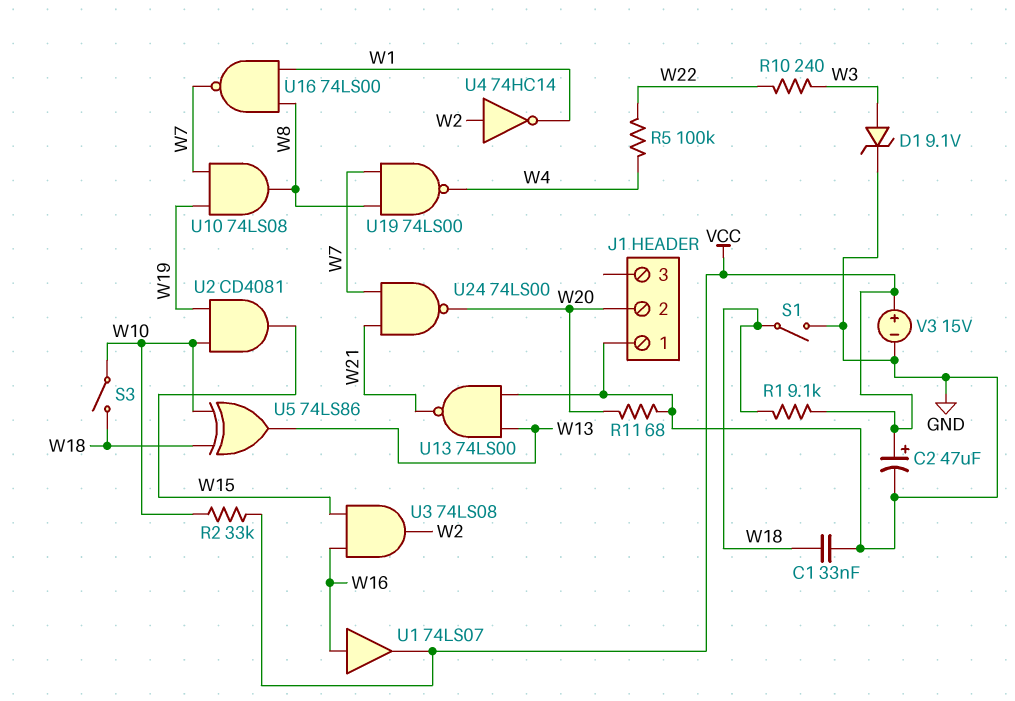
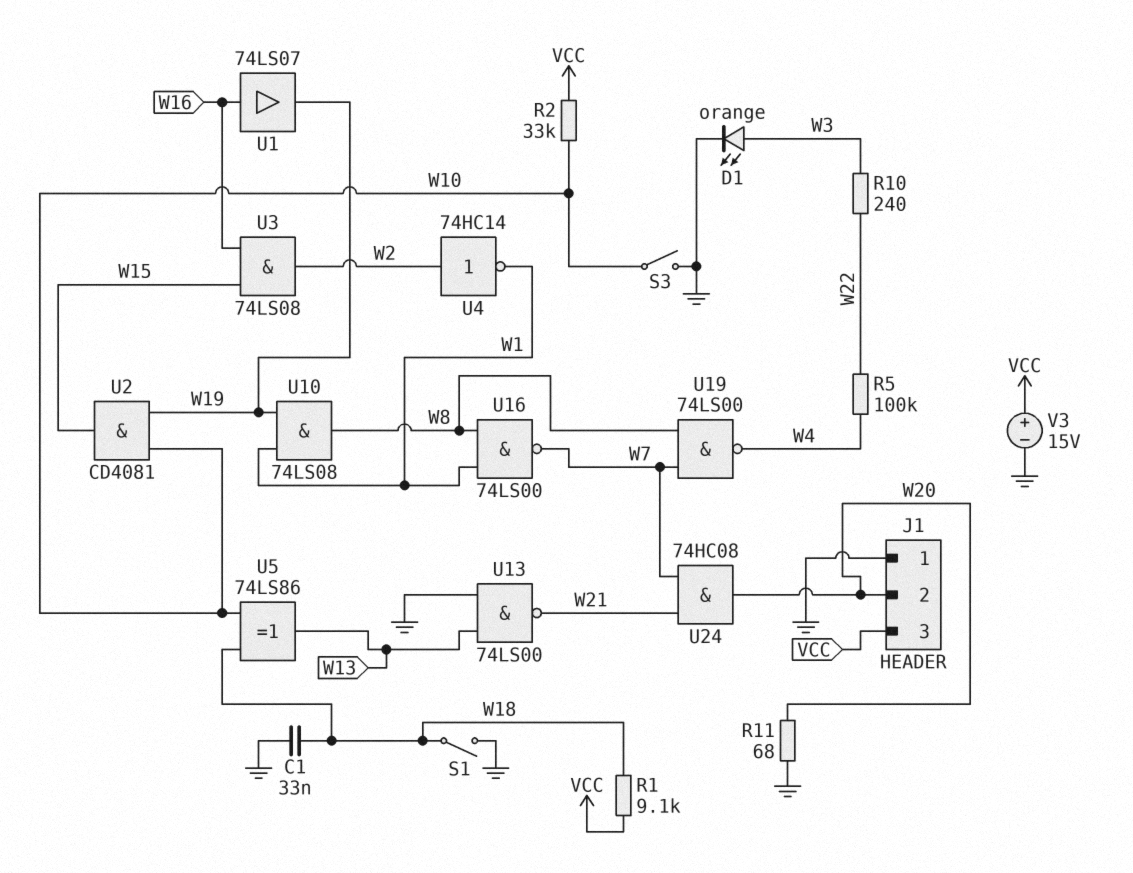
C2: 47uF (plus VCC, minus GND) -> none
D1: zener 9.1V (A W3, K GND) -> LED orange (A W3, K GND)
J1 pin 3: none -> VCC
S3: switch (W10, W18) -> switch (GND, W10)
U1: buffer 74LS07 (in W16, out VCC) -> buffer 74LS07 (in W16, out W19)
U10: AND 74LS08 (in W7, in W19, out W8) -> AND 74LS08 (in W1, in W19, out W8)
U24: NAND 74LS00 (in W7, in W21, out W20) -> AND 74HC08 (in W7, in W21, out W20)

